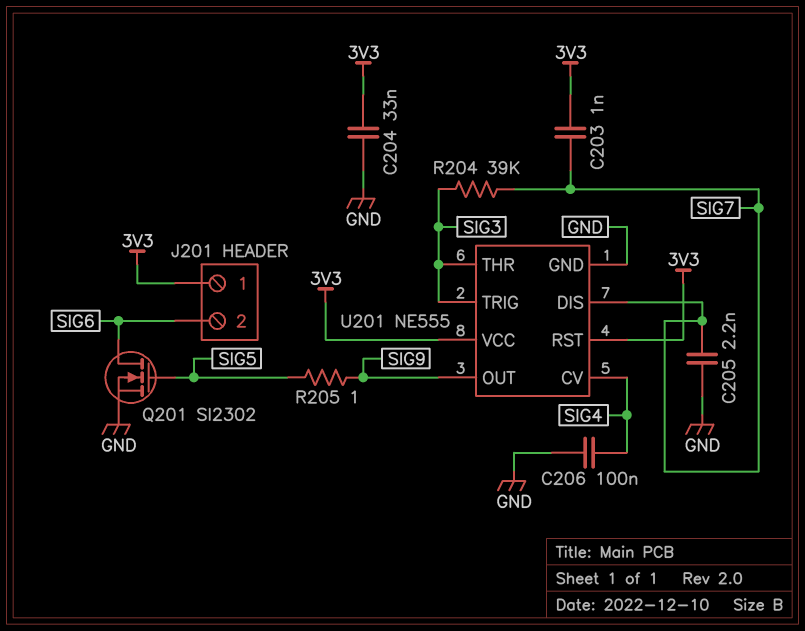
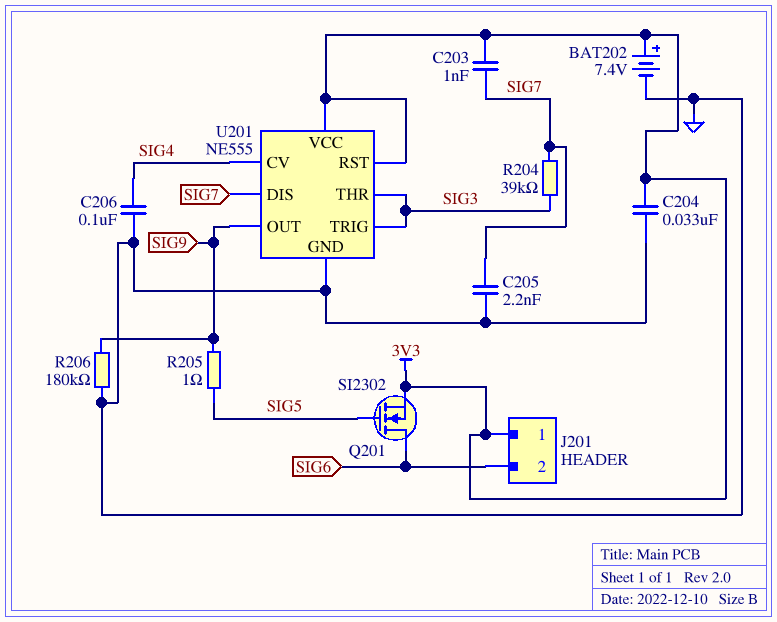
BAT202: none -> 7.4V (plus 3V3, minus GND)
Q201: NMOS SI2302 (G SIG5, D SIG6, S GND) -> NMOS SI2302 (G SIG5, D SIG6, S 3V3)
R206: none -> 180k (GND, SIG9)

